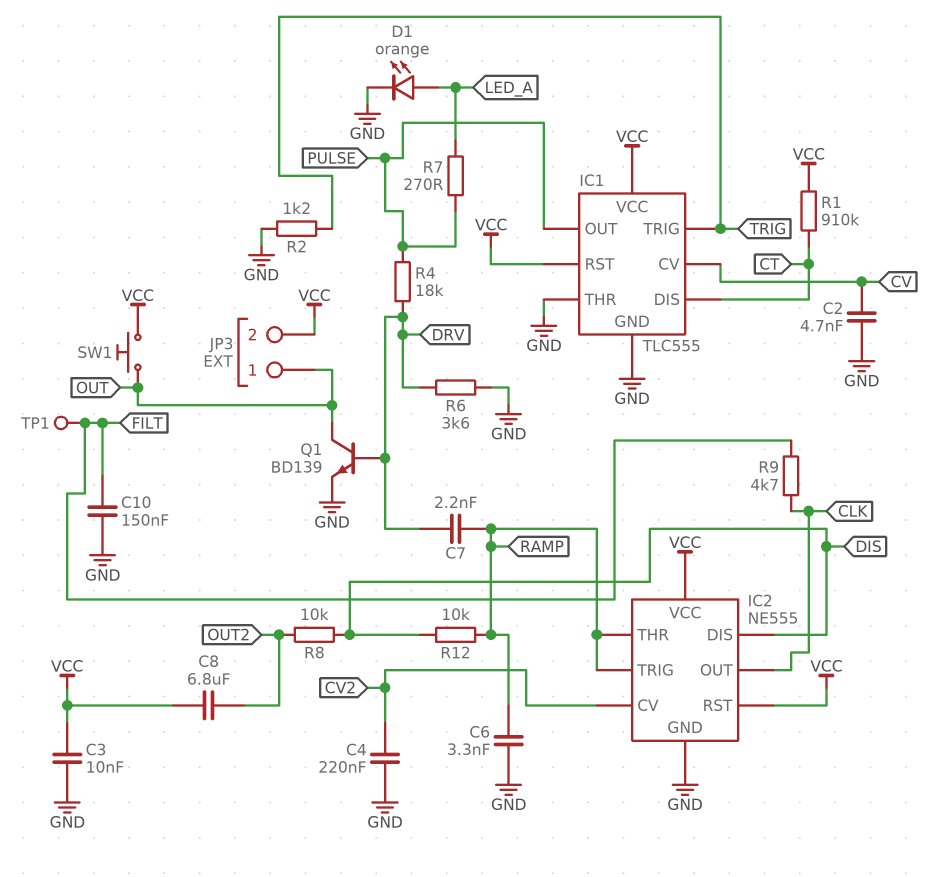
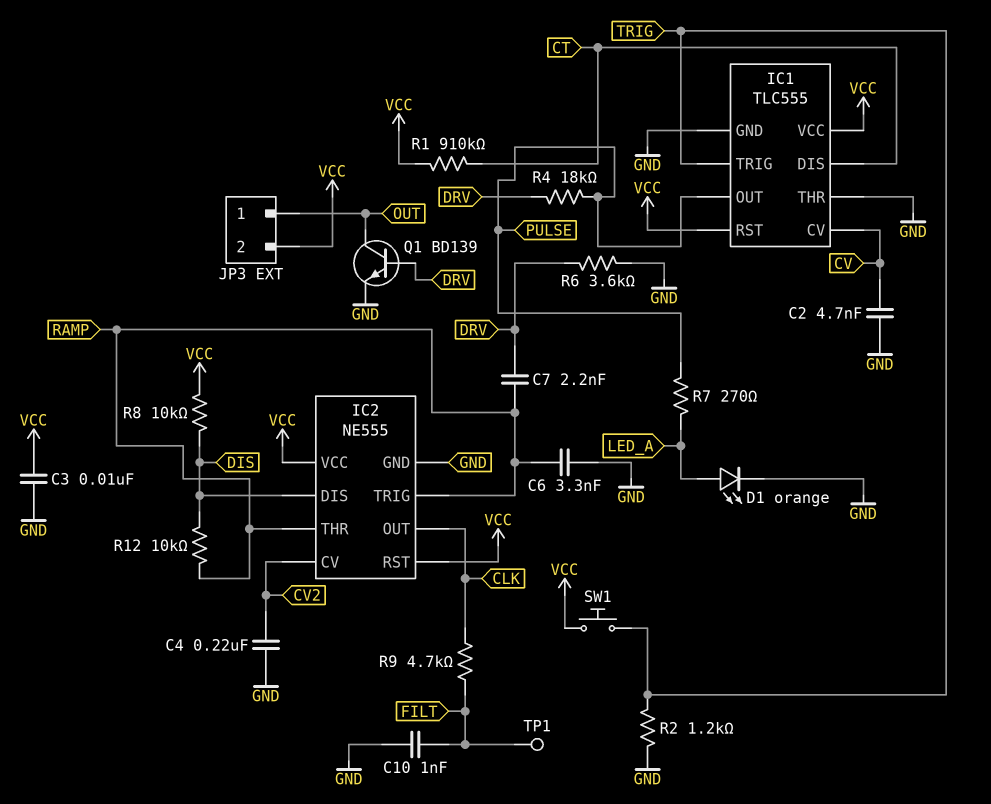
C8: 6.8uF (OUT2, VCC) -> none
C10: 150nF (FILT, GND) -> 1nF (FILT, GND)
R8: 10k (DIS, OUT2) -> 10k (DIS, VCC)
SW1: button (OUT, VCC) -> button (TRIG, VCC)

